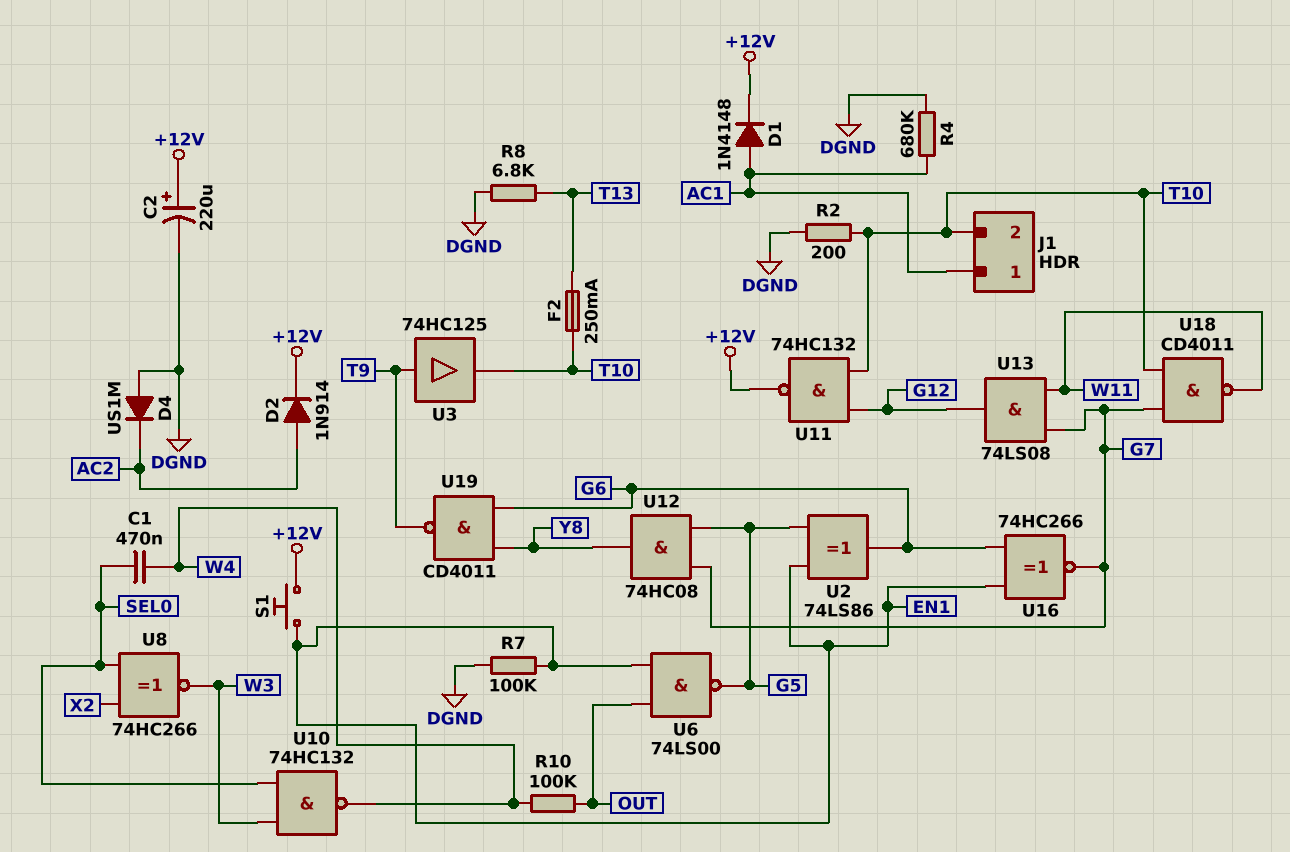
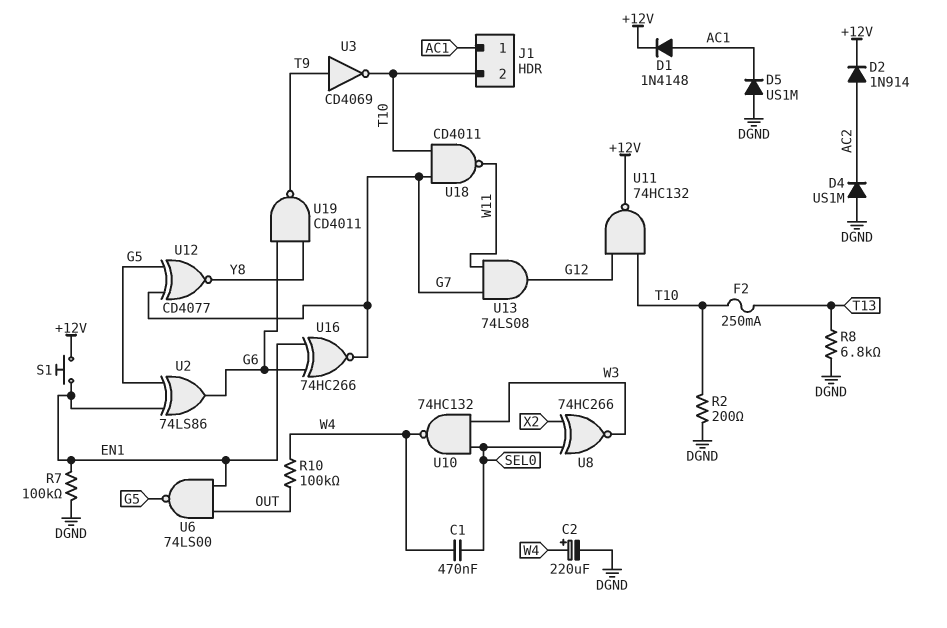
C2: 220uF (plus +12V, minus DGND) -> 220uF (plus W4, minus DGND)
D5: none -> diode US1M (A DGND, K AC1)
R4: 680k (AC1, DGND) -> none
U3: buffer 74HC125 (in T9, out T10) -> NOT CD4069 (in T9, out T10)
U12: AND 74HC08 (in G5, in G7, out Y8) -> XNOR CD4077 (in G5, in G7, out Y8)

